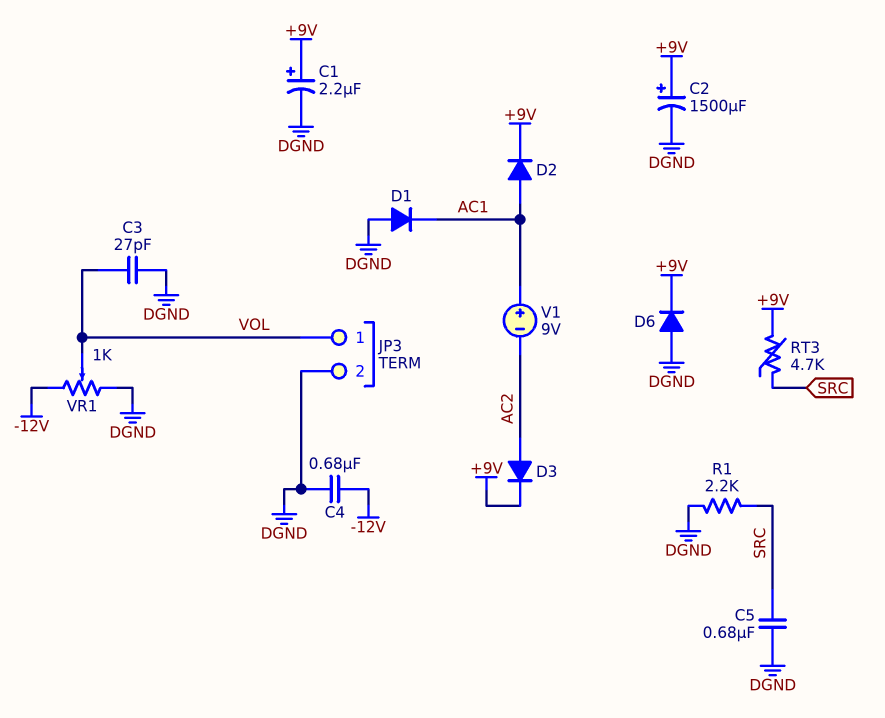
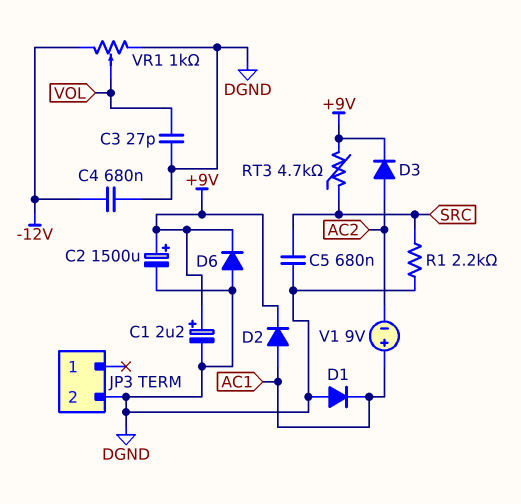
JP3 pin 1: VOL -> none

